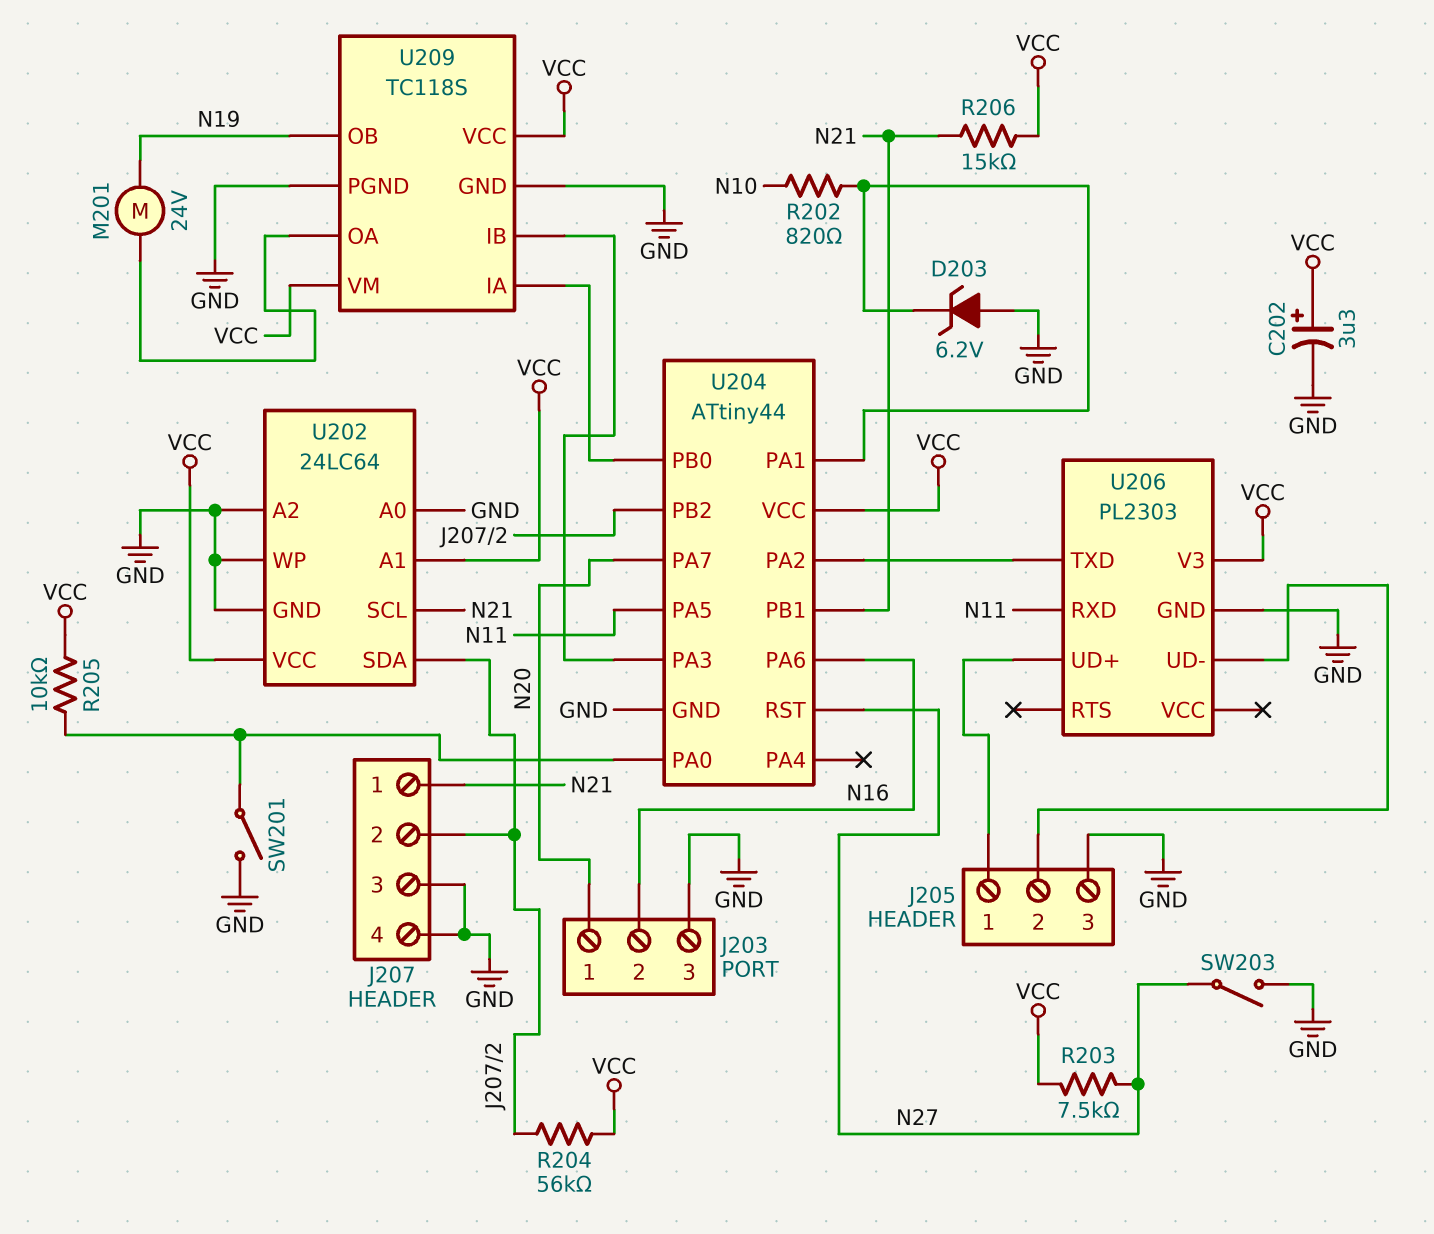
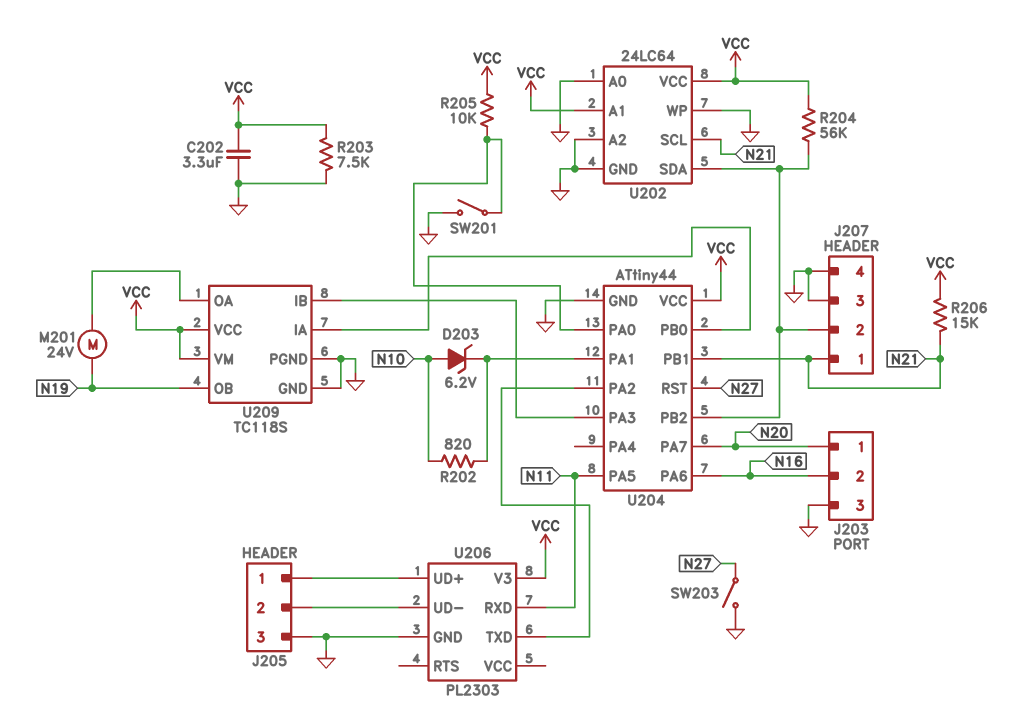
C202: 3.3uF (plus VCC, minus GND) -> 3.3uF (GND, VCC)
D203: zener 6.2V (A GND, K U204/PA1) -> zener 6.2V (A N10, K U204/PA1)
R203: 7.5k (N27, VCC) -> 7.5k (GND, VCC)

